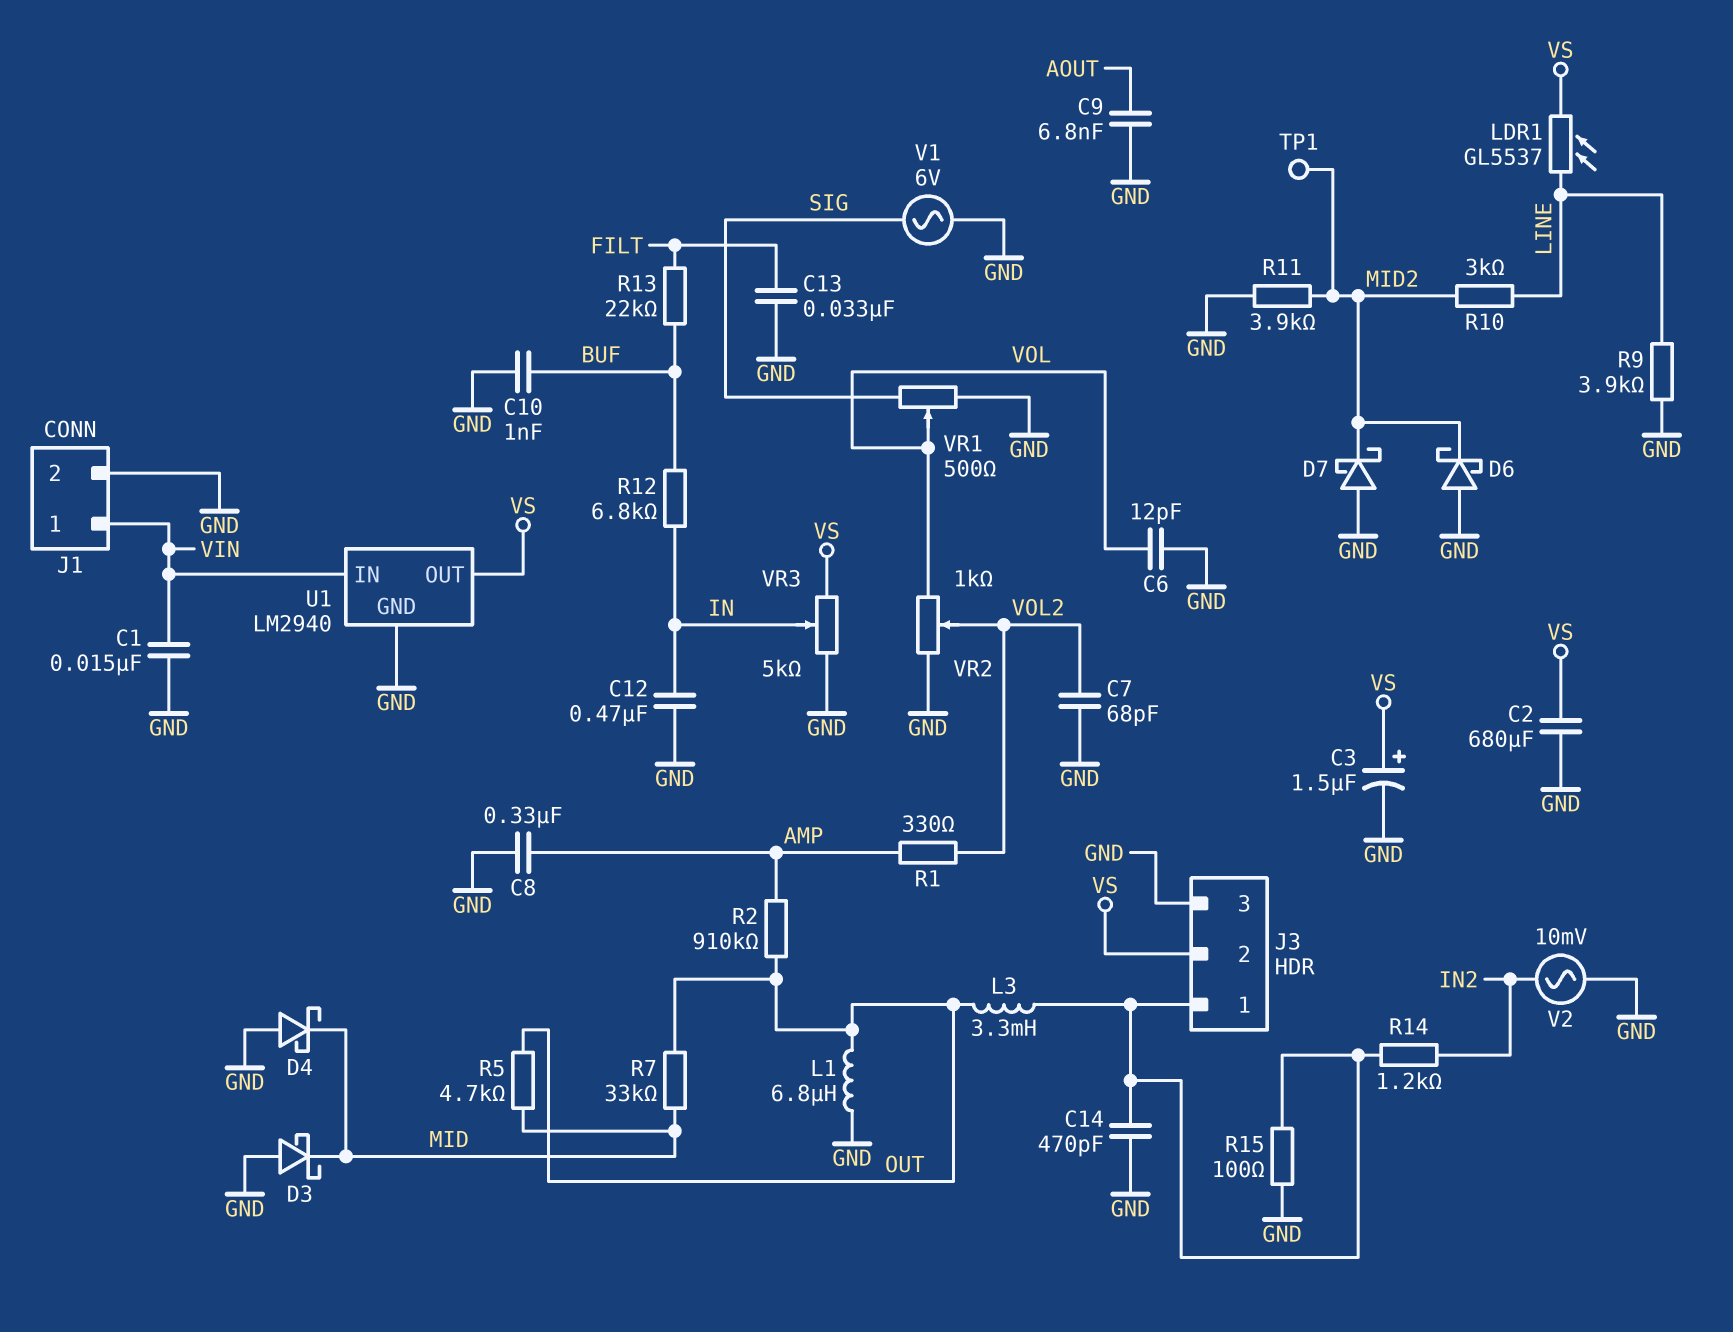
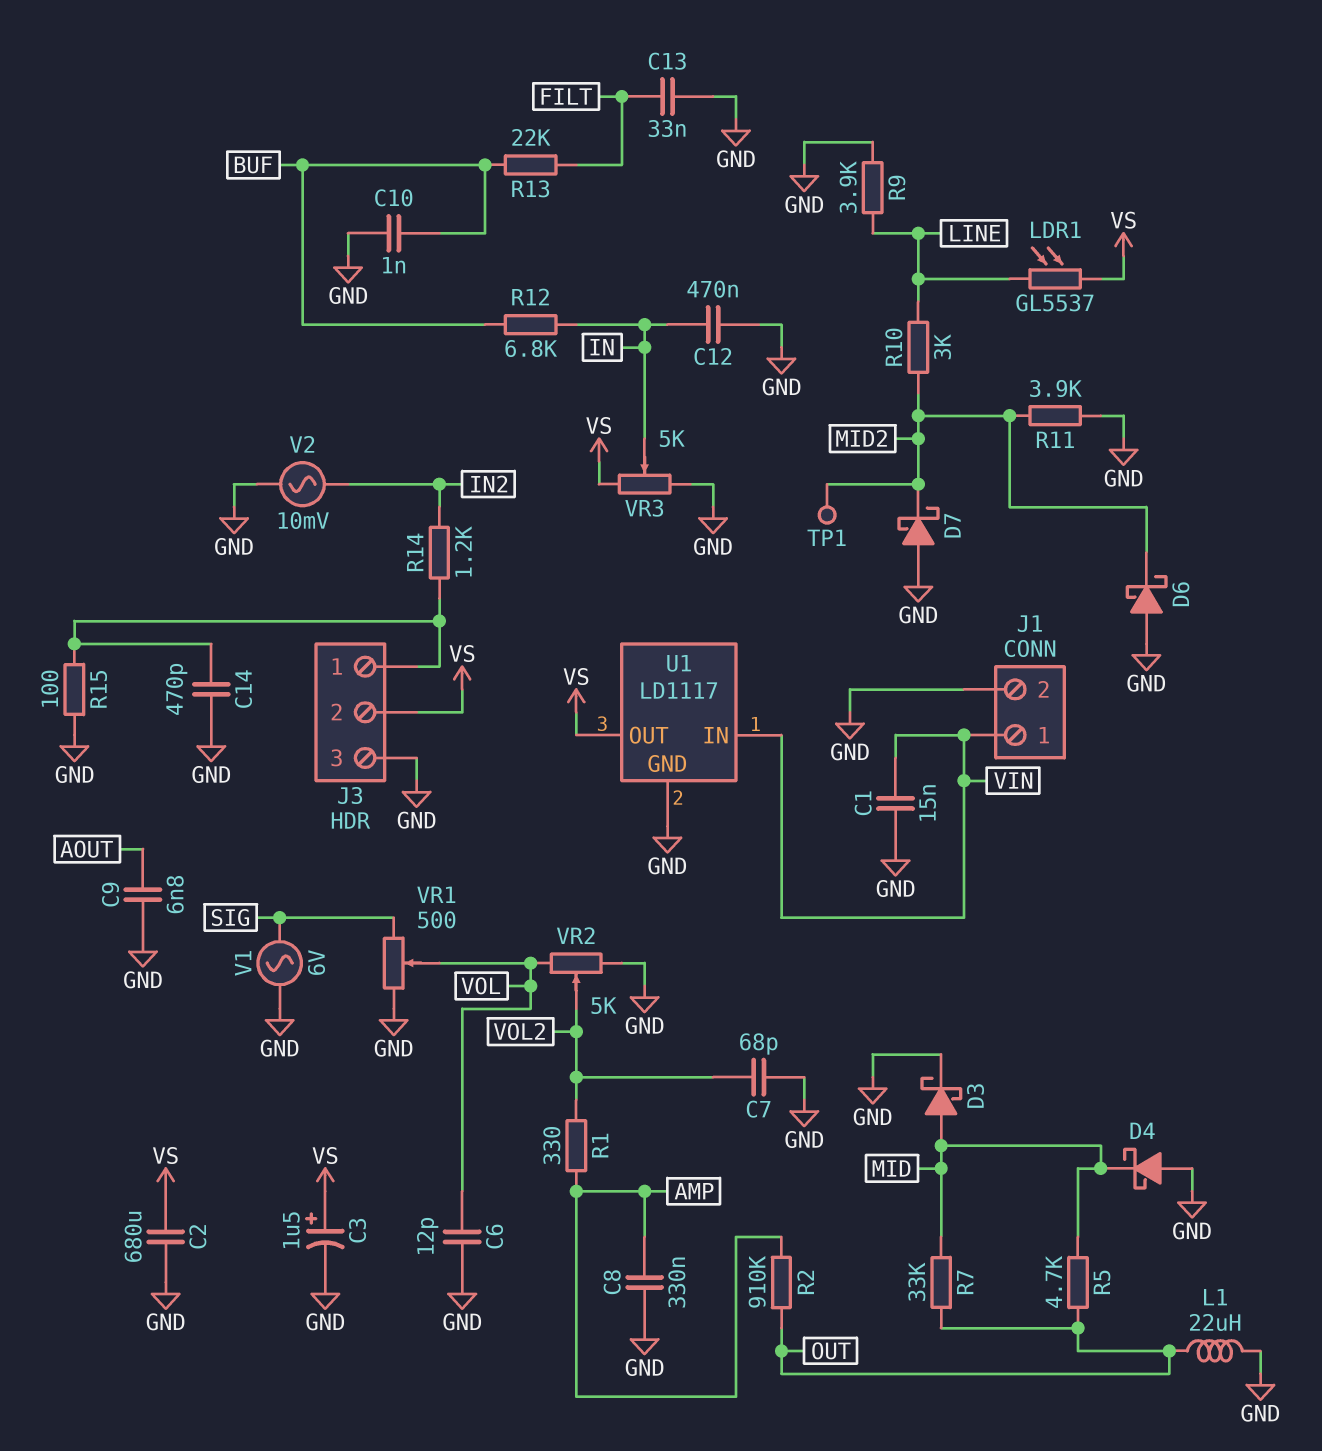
D3: schottky (A GND, K MID) -> schottky (A MID, K GND)
L1: 6.8uH (GND, OUT) -> 22uH (GND, OUT)
L3: 3.3mH (J3/1, OUT) -> none
U1: LM2940 -> LD1117
VR2: 1k (GND, VOL, wiper VOL2) -> 5k (GND, VOL, wiper VOL2)

